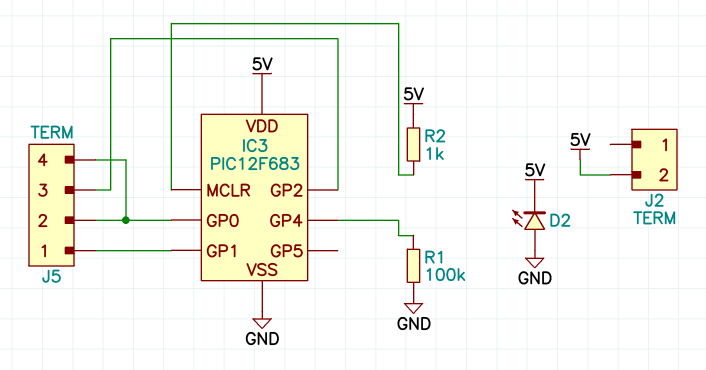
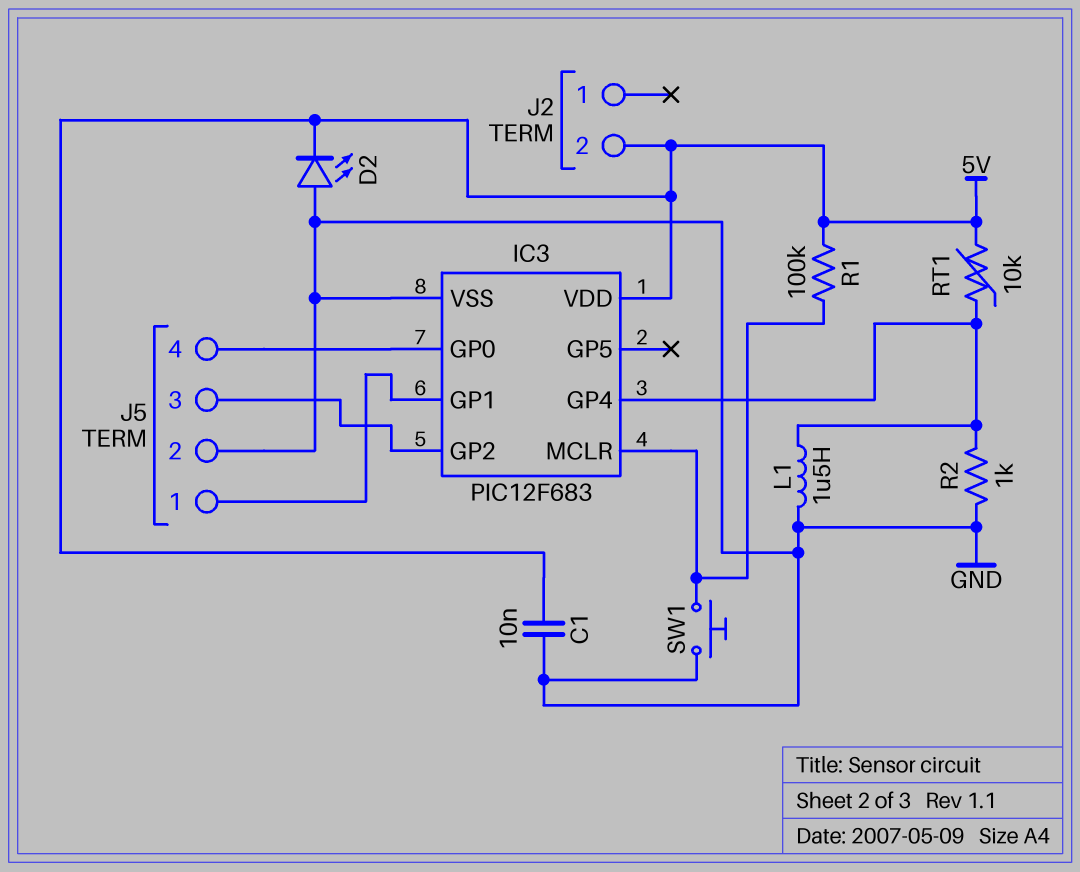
C1: none -> 10nF (5V, GND)
J5 pin 2: IC3/GP0 -> GND
L1: none -> 1.5uH (GND, IC3/GP4)
R1: 100k (GND, IC3/GP4) -> 100k (5V, IC3/MCLR)
R2: 1k (5V, IC3/MCLR) -> 1k (GND, IC3/GP4)
RT1: none -> 10k (5V, IC3/GP4)
SW1: none -> button (GND, IC3/MCLR)

